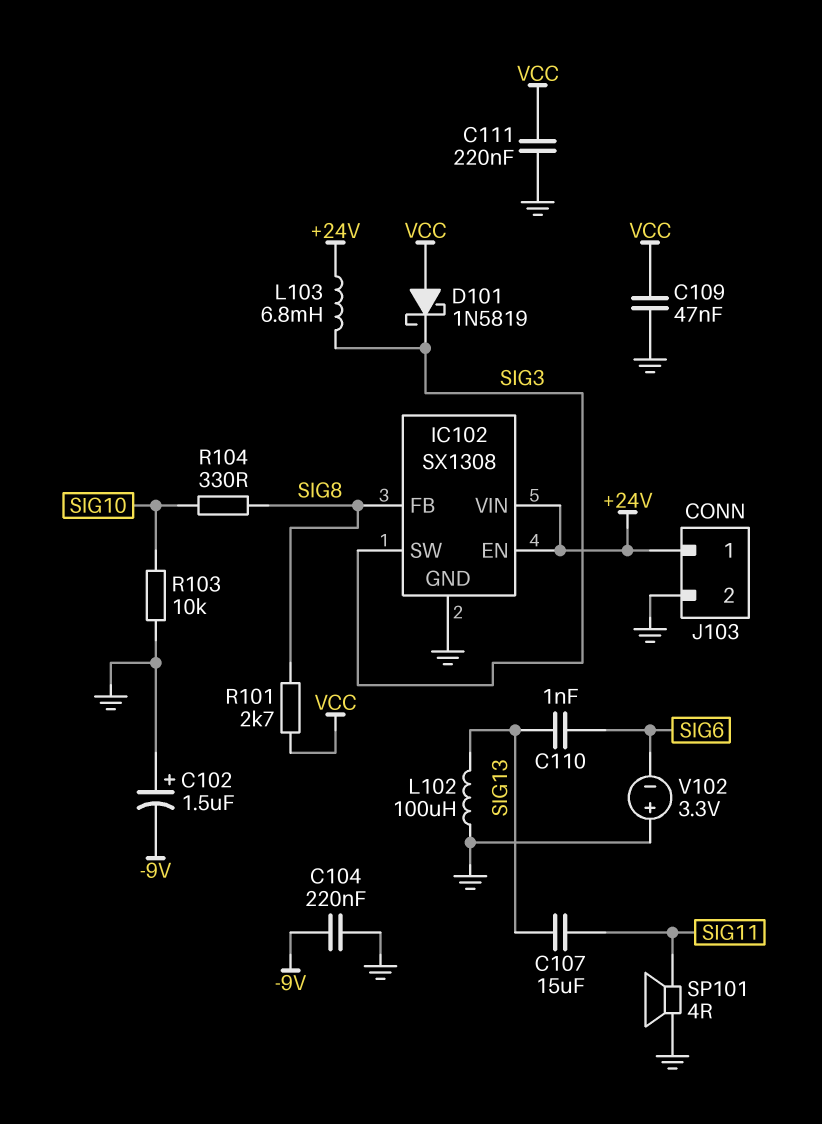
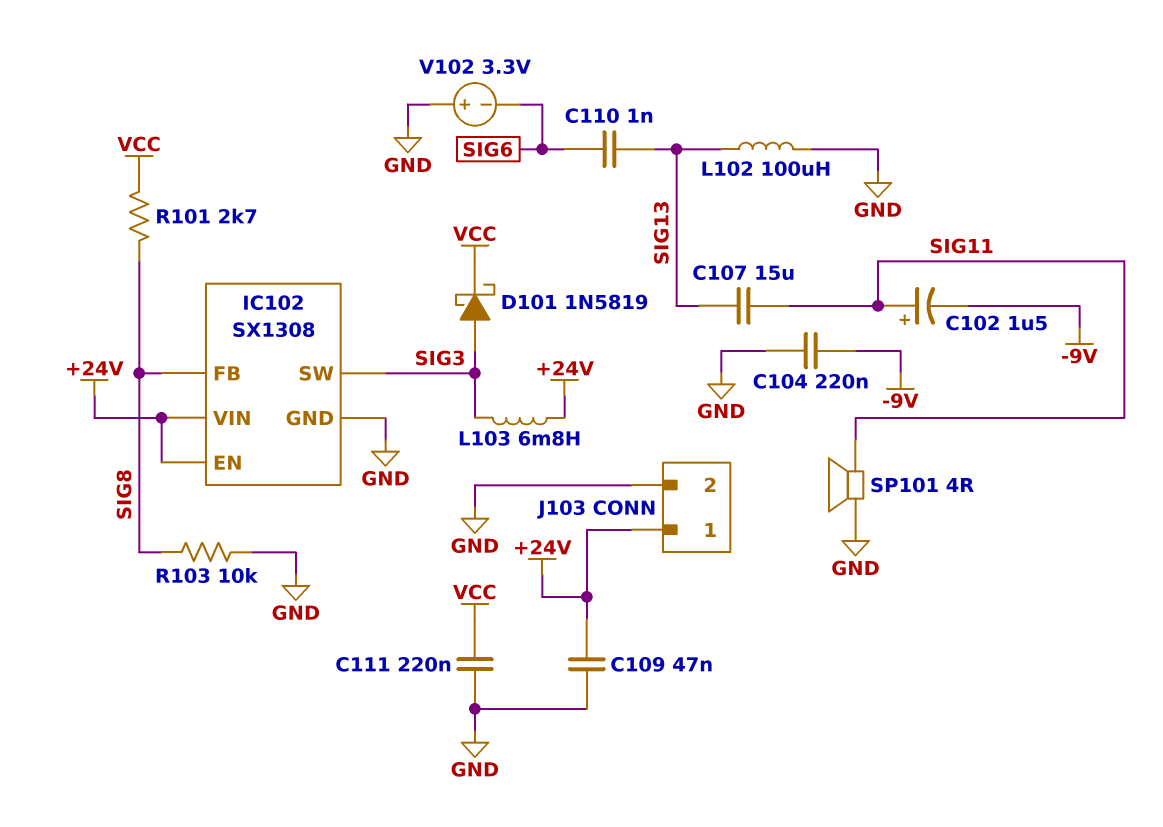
C102: 1.5uF (plus GND, minus -9V) -> 1.5uF (plus SIG11, minus -9V)
C109: 47nF (GND, VCC) -> 47nF (+24V, GND)
D101: schottky 1N5819 (A VCC, K SIG3) -> schottky 1N5819 (A SIG3, K VCC)
R103: 10k (GND, SIG10) -> 10k (GND, SIG8)
R104: 330 (SIG8, SIG10) -> none

